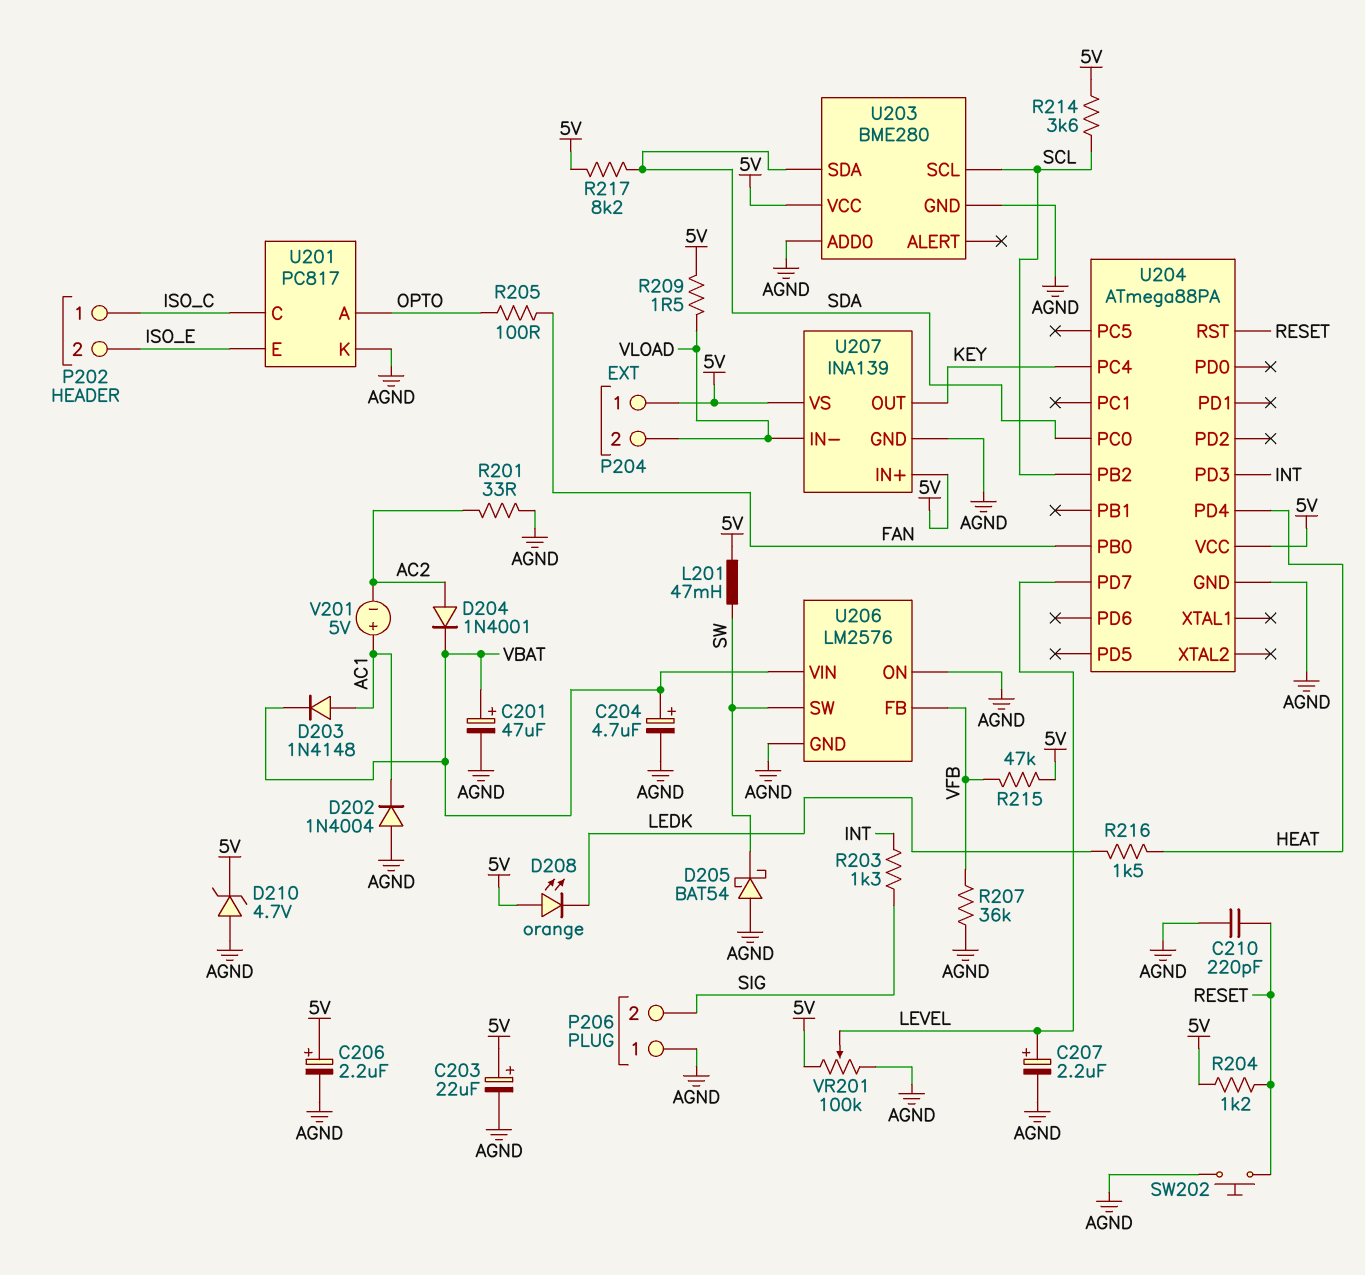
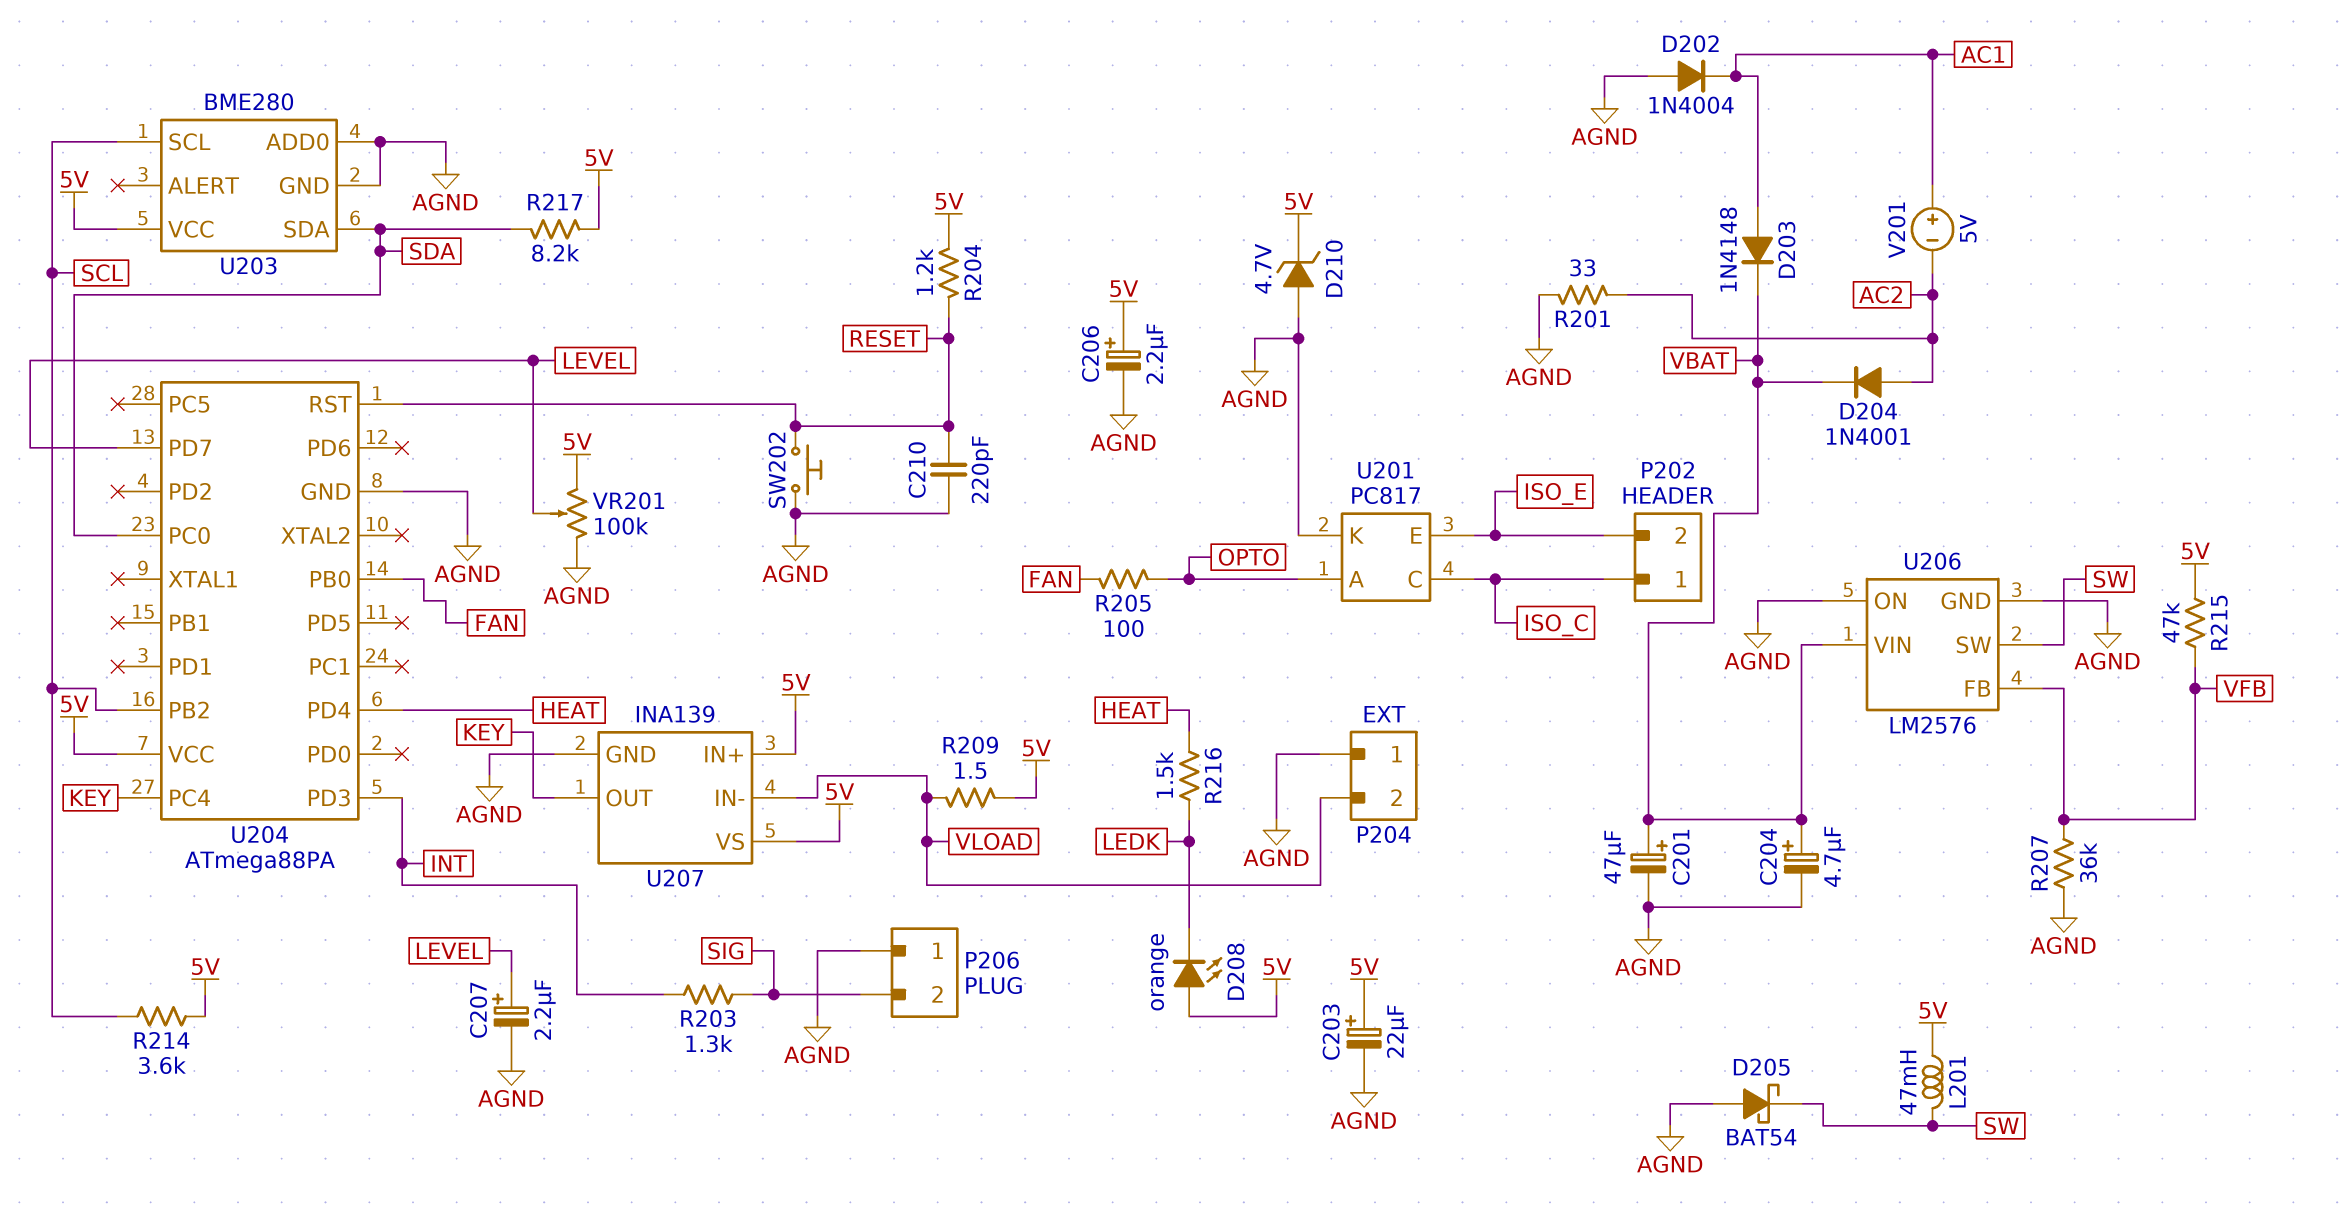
P204 pin 1: 5V -> AGND

